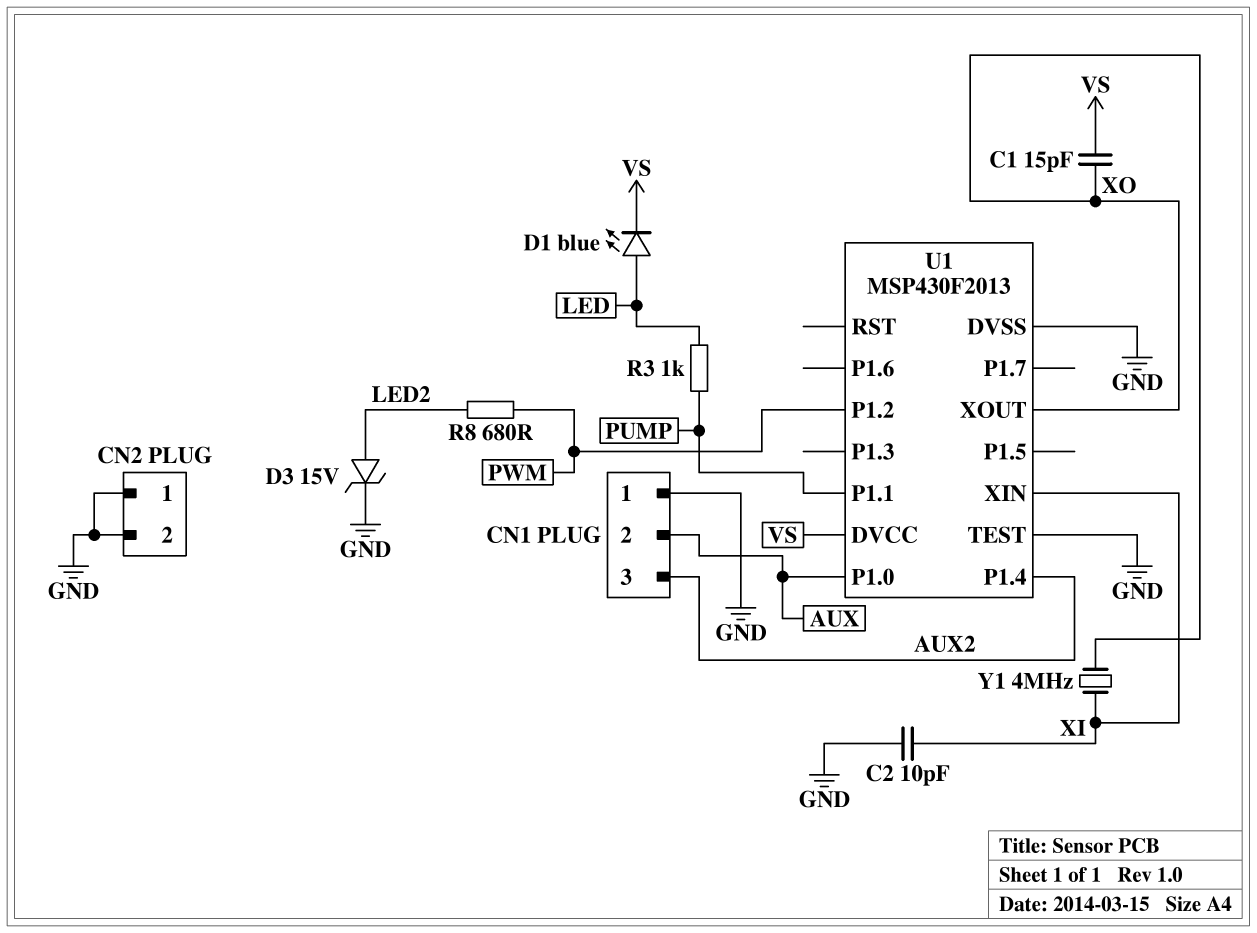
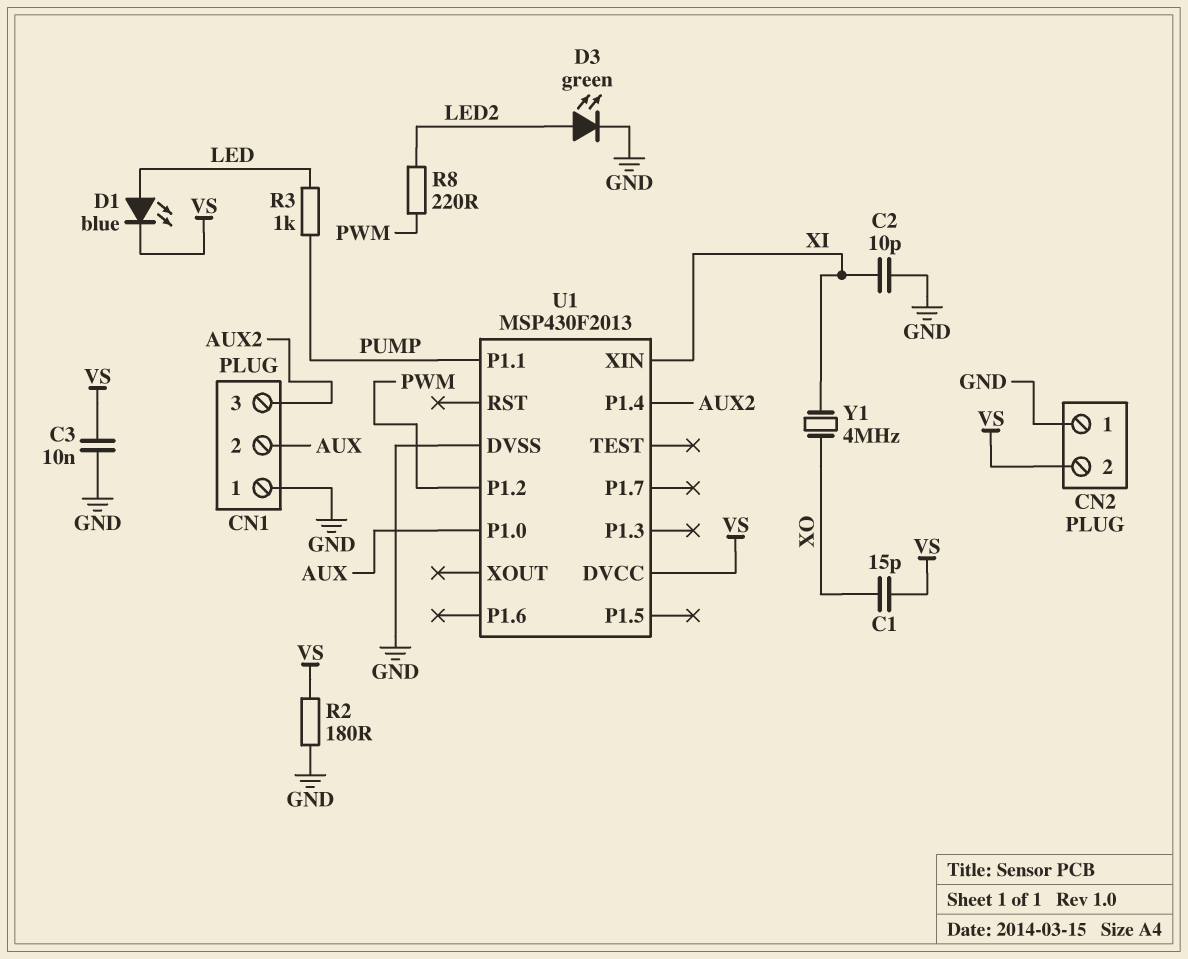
C3: none -> 10nF (GND, VS)
CN2 pin 2: GND -> VS
D3: zener 15V (A LED2, K GND) -> LED green (A LED2, K GND)
R2: none -> 180 (GND, VS)
R8: 680 (LED2, PWM) -> 220 (LED2, PWM)
U1 pin TEST: GND -> none
U1 pin XOUT: XO -> none

